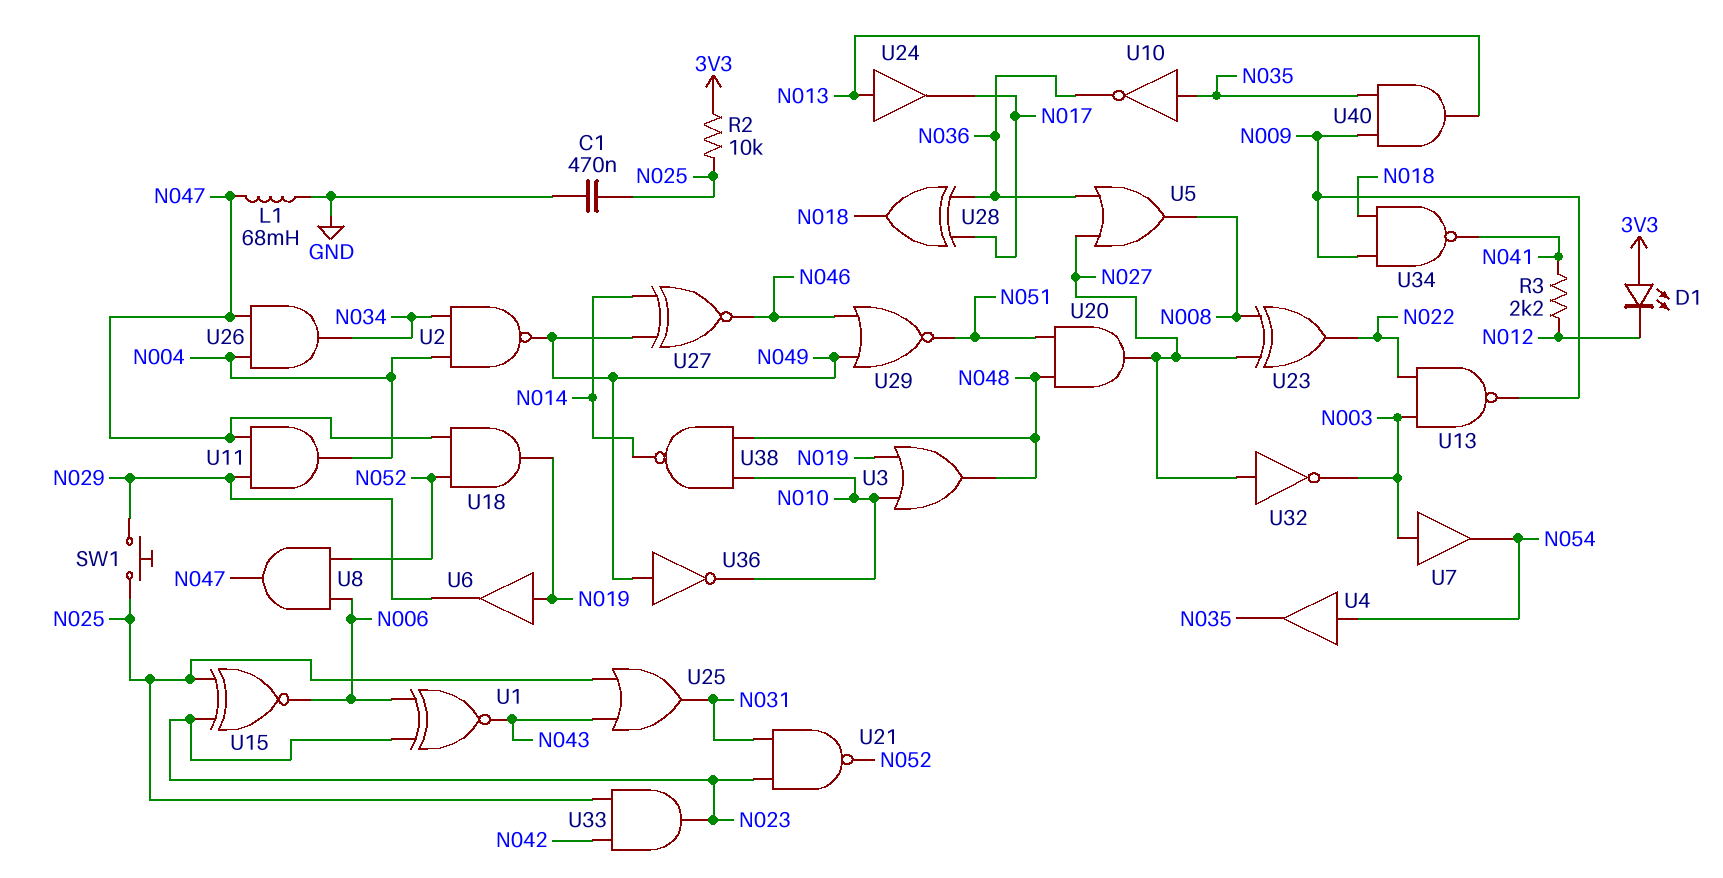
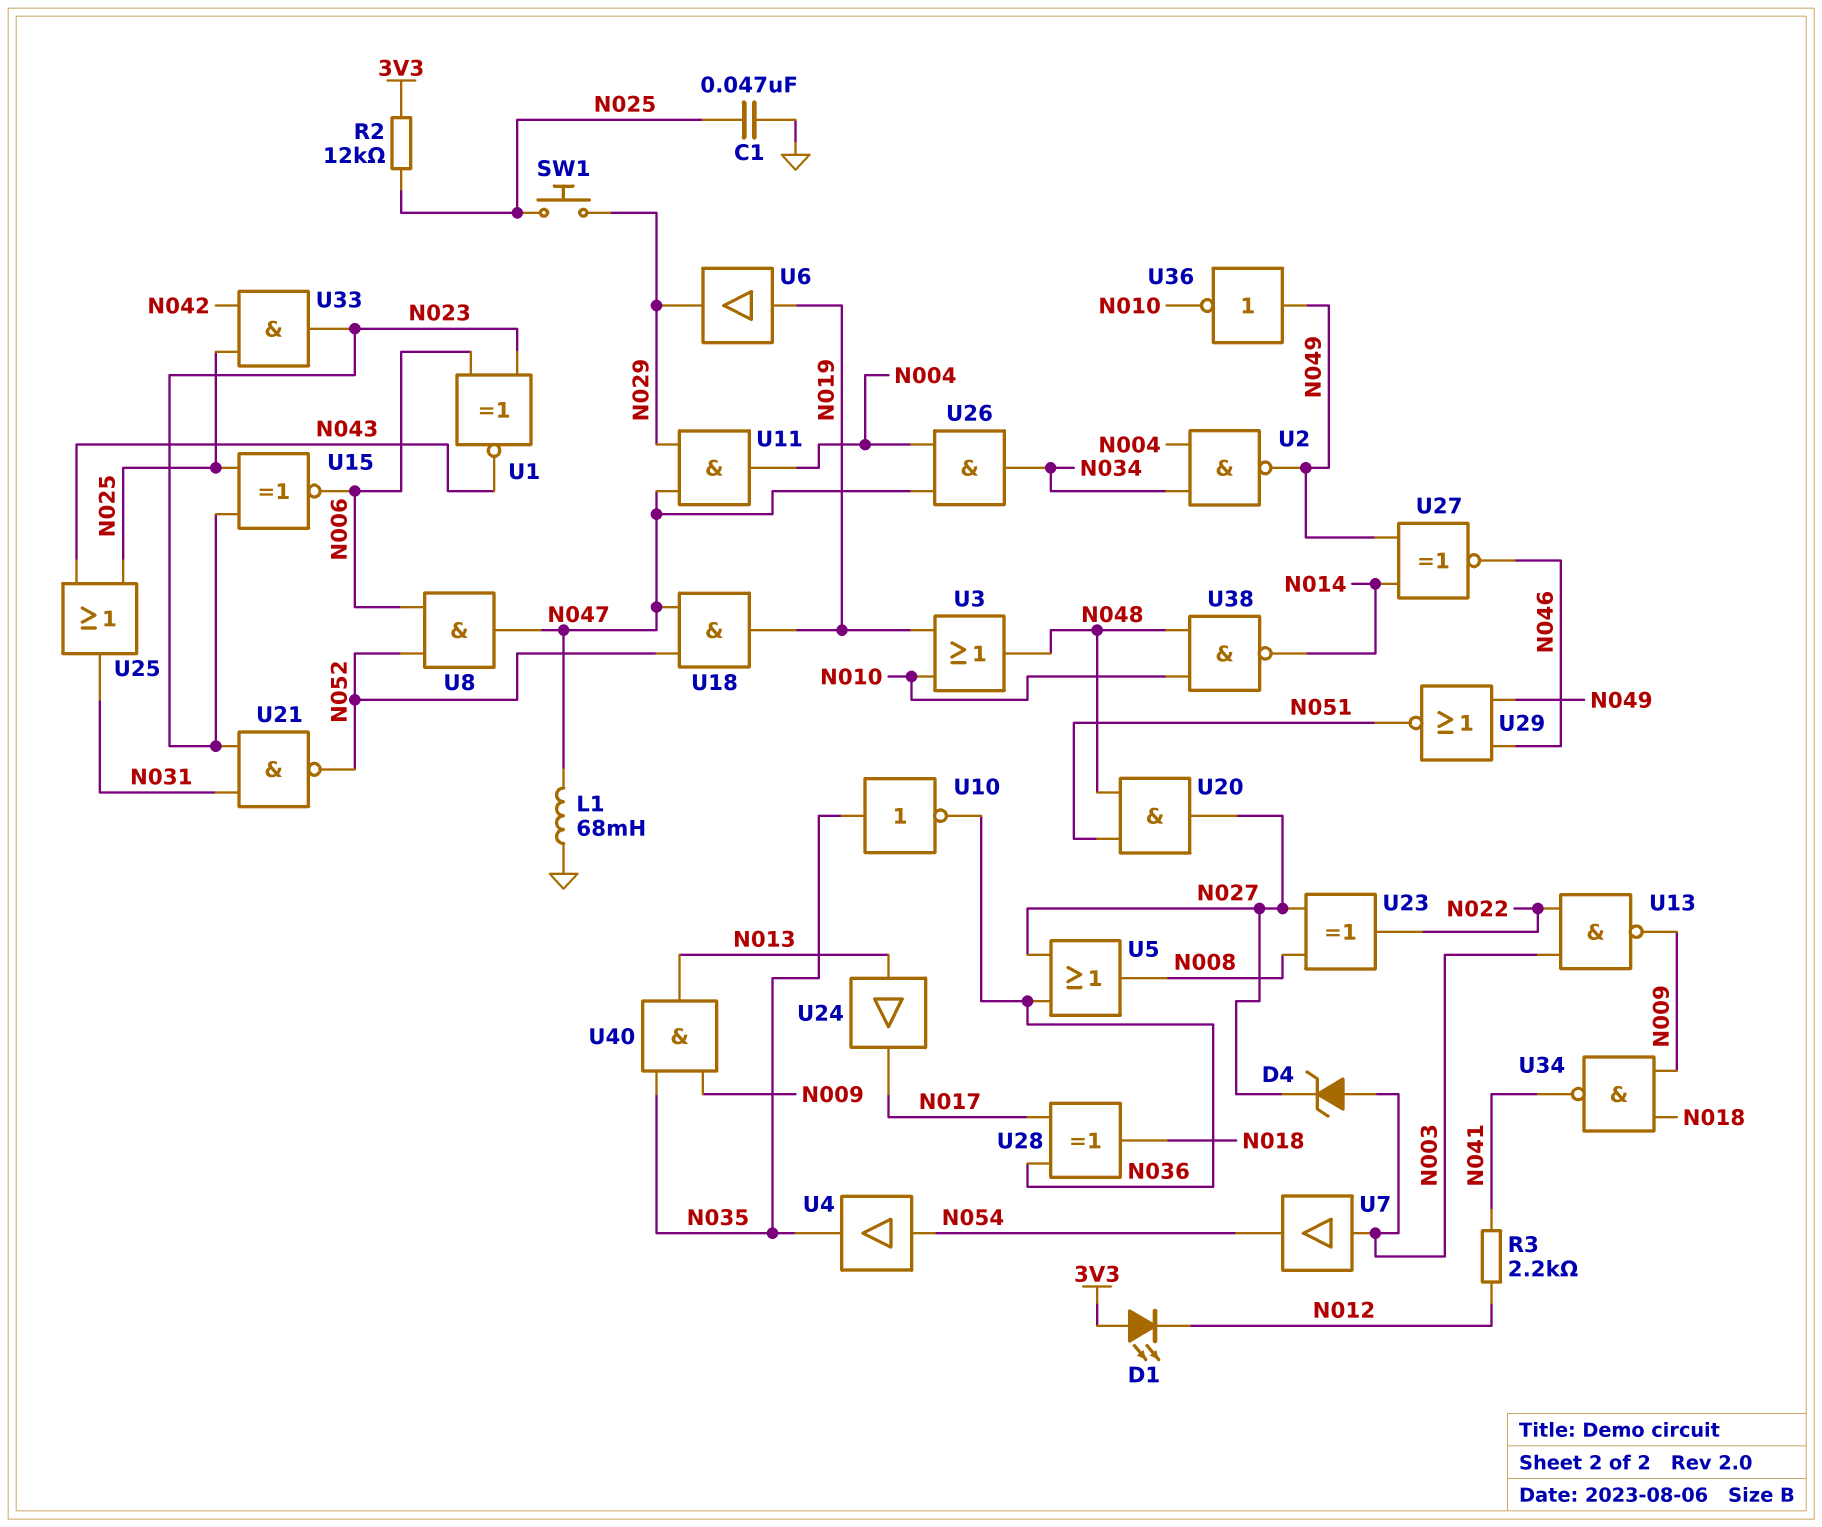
C1: 470nF (GND, N025) -> 47nF (GND, N025)
D4: none -> zener (A N003, K N027)
R2: 10k (3V3, N025) -> 12k (3V3, N025)
U32: NOT (in N027, out N003) -> none

